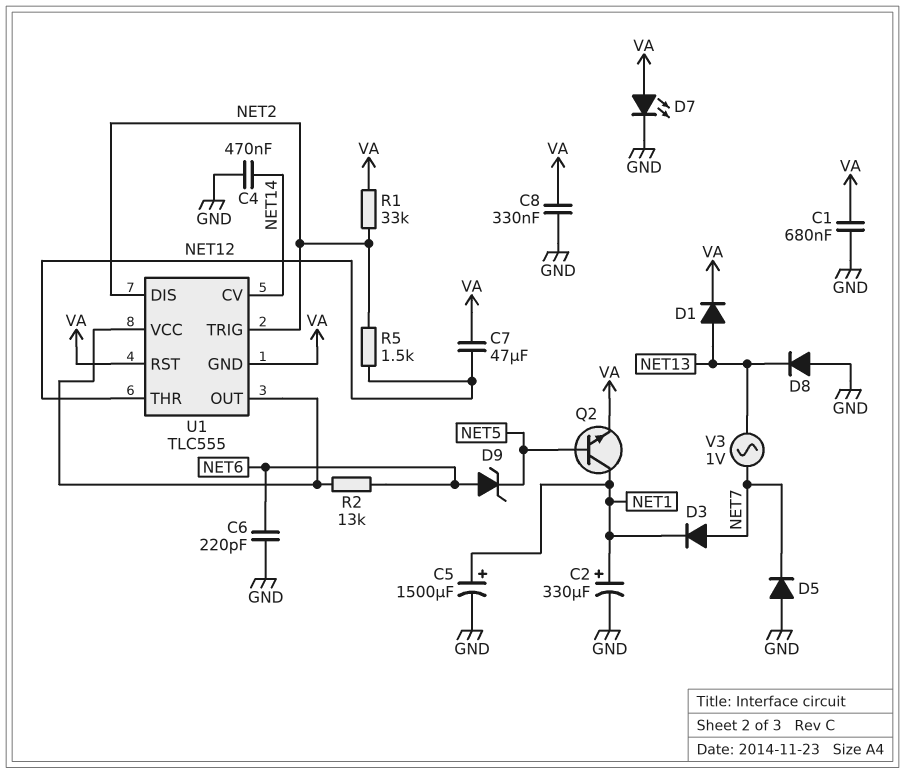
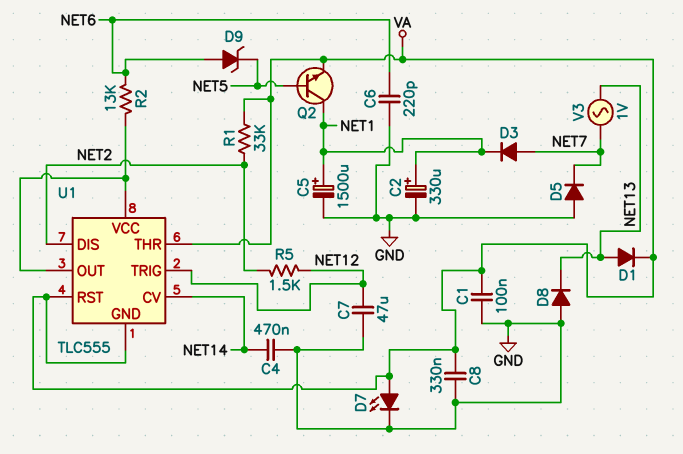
C1: 680nF (GND, VA) -> 100nF (GND, VA)
C7: 47uF (NET12, VA) -> 47uF (GND, NET12)
U1 pin THR: NET12 -> VA
U1 pin TRIG: NET2 -> NET12

